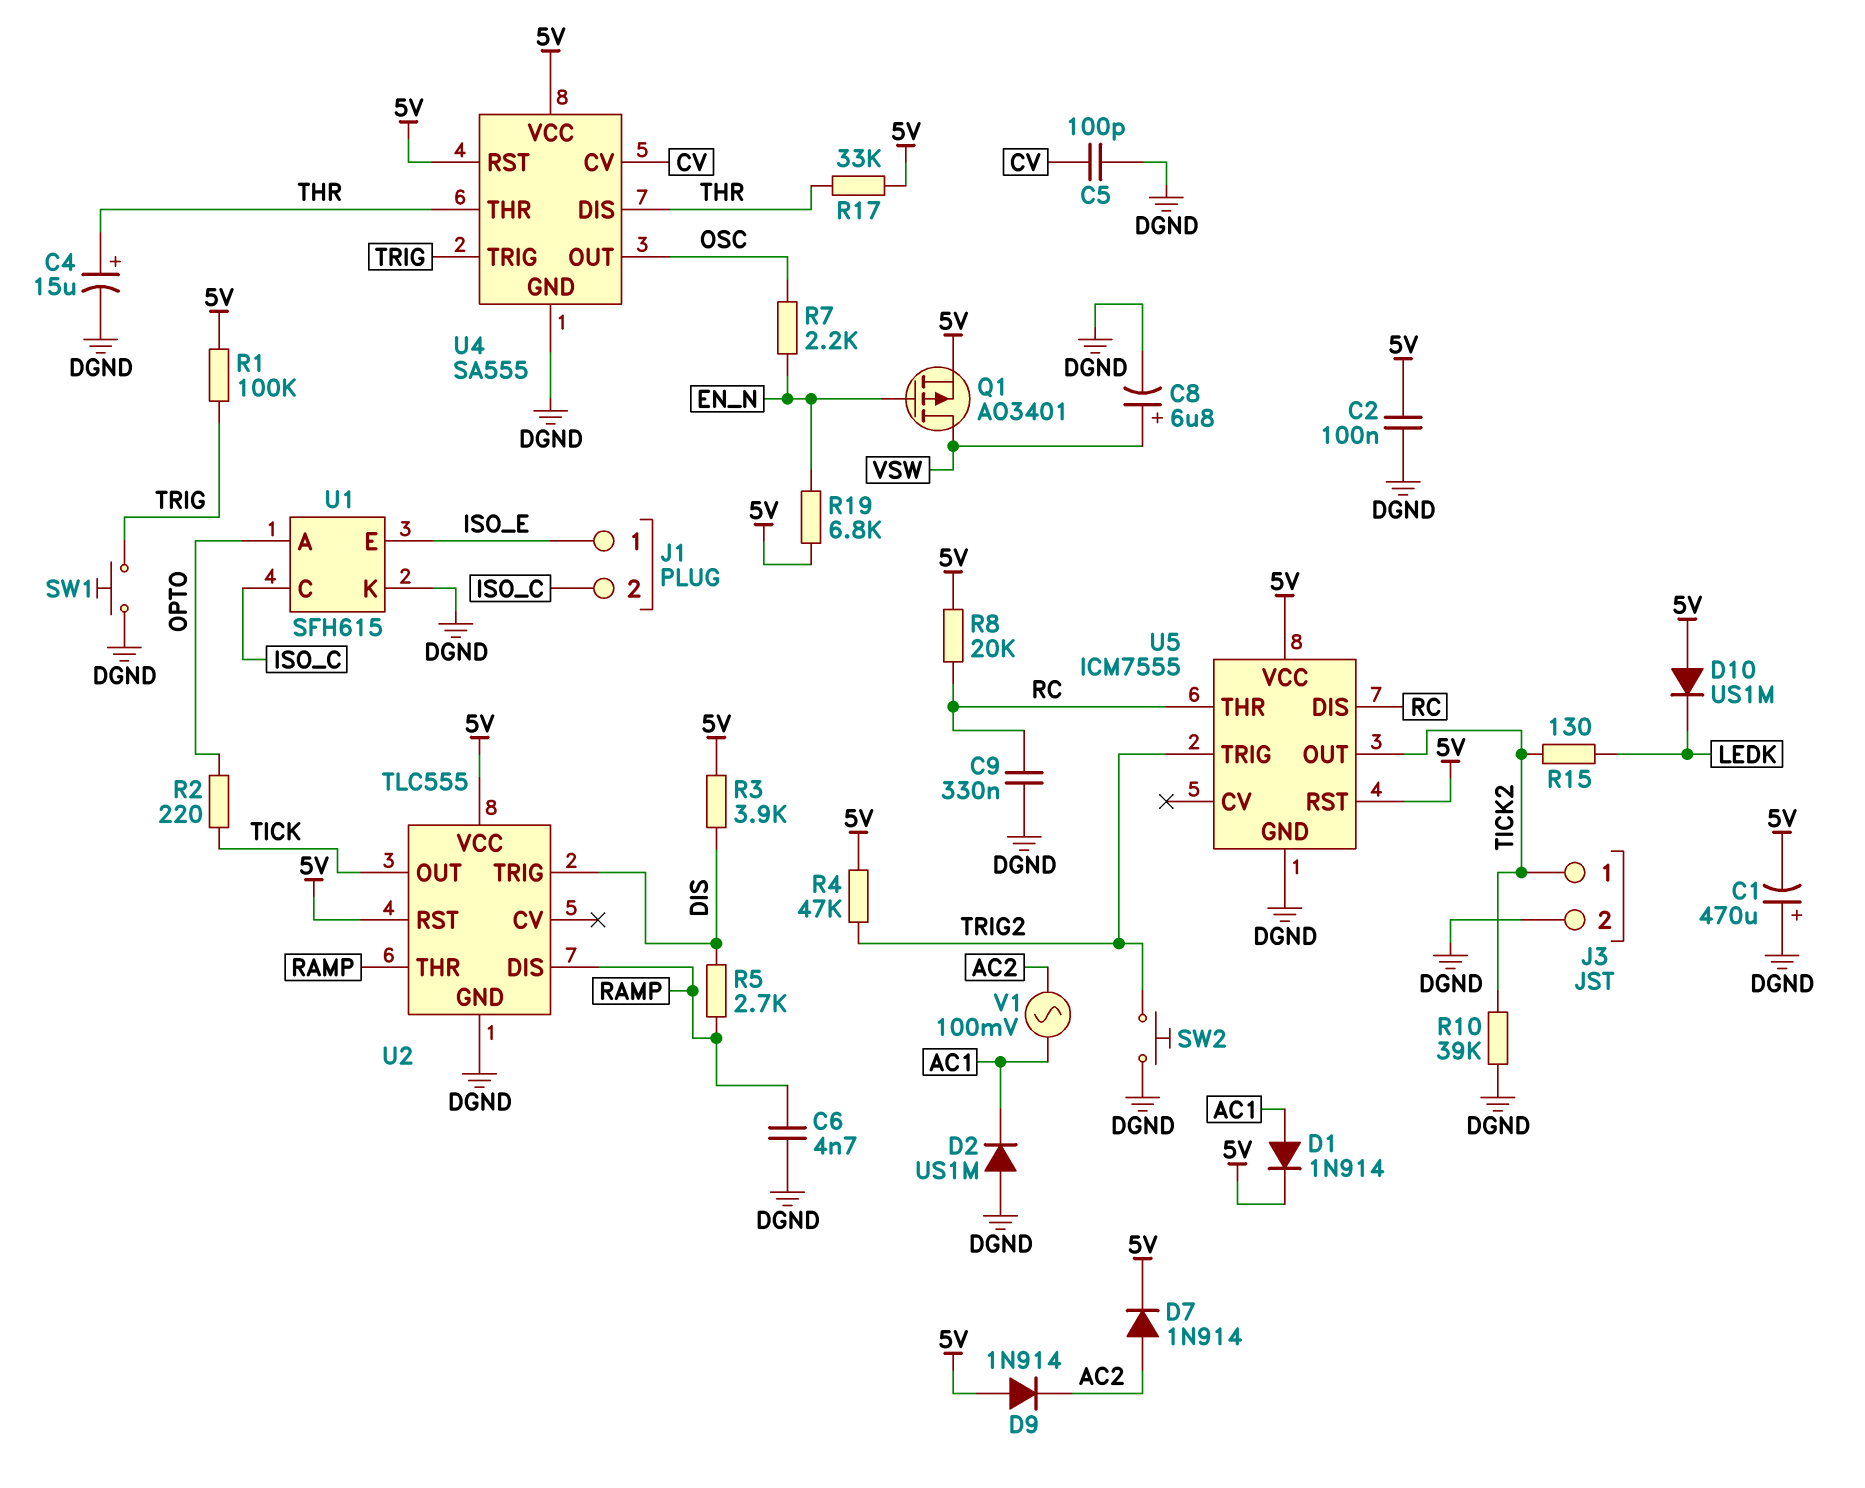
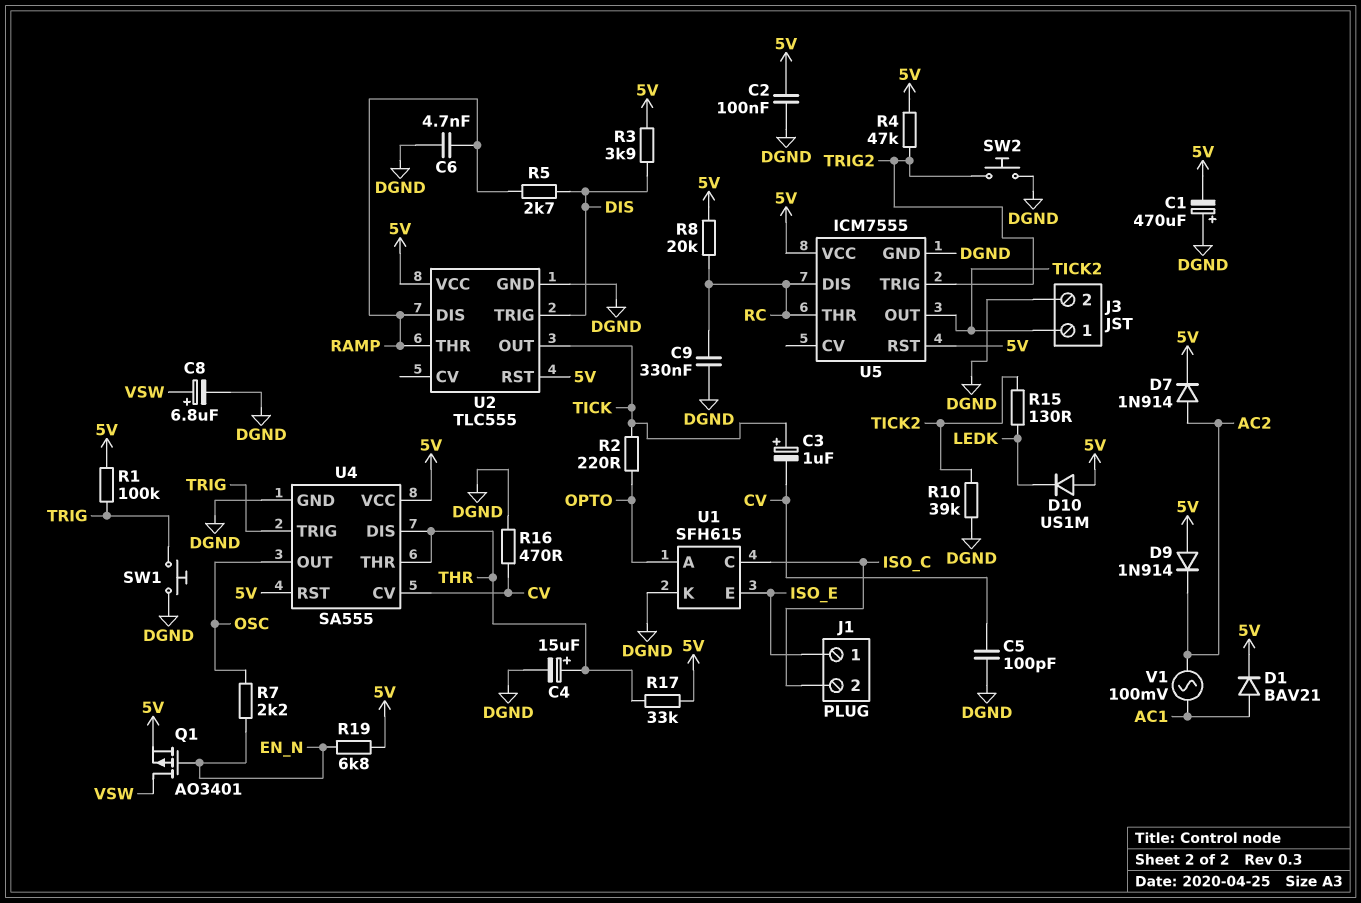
C3: none -> 1uF (plus TICK, minus CV)
D1: diode 1N914 (A AC1, K 5V) -> diode BAV21 (A AC1, K 5V)
D2: diode US1M (A DGND, K AC1) -> none
R16: none -> 470 (CV, DGND)

